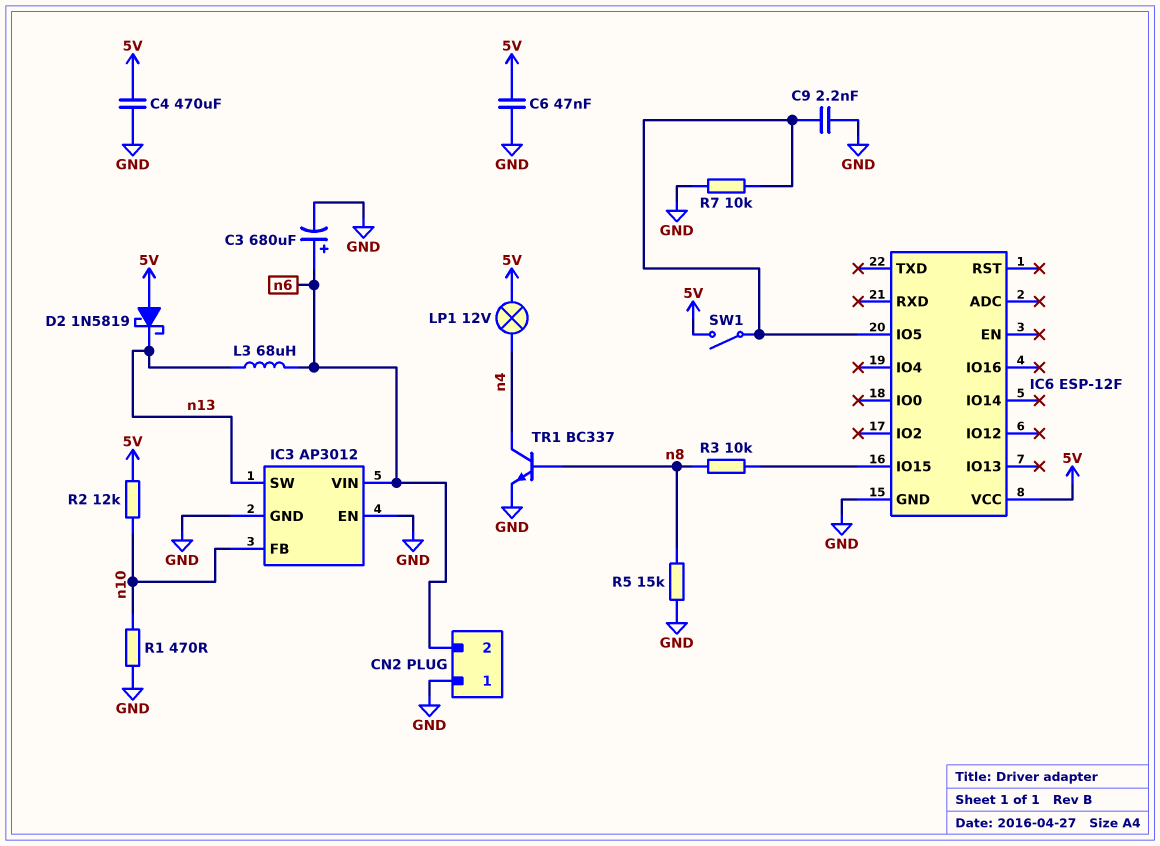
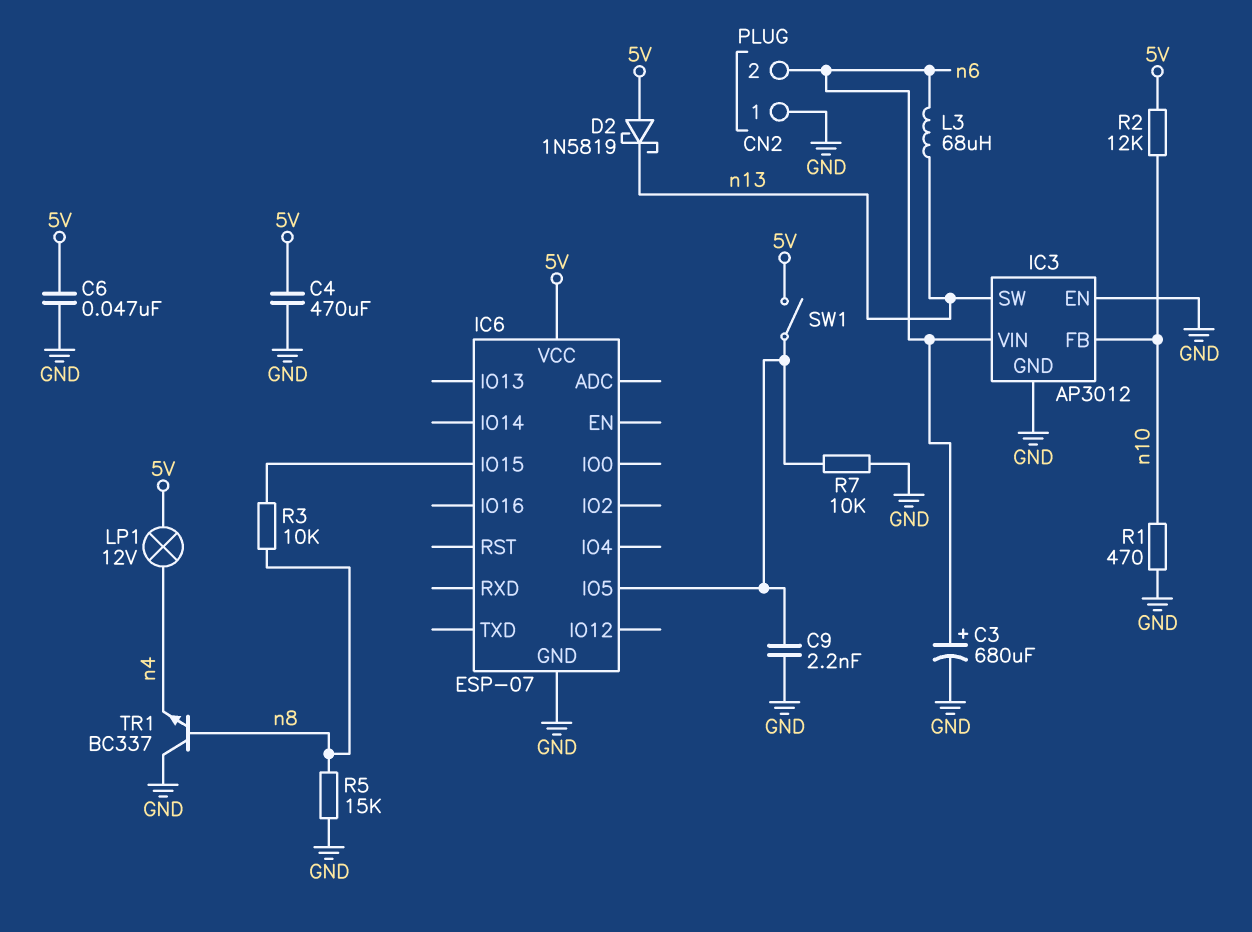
IC6: ESP-12F -> ESP-07
TR1: NPN BC337 (B n8, C n4, E GND) -> NPN BC337 (B n8, C GND, E n4)

